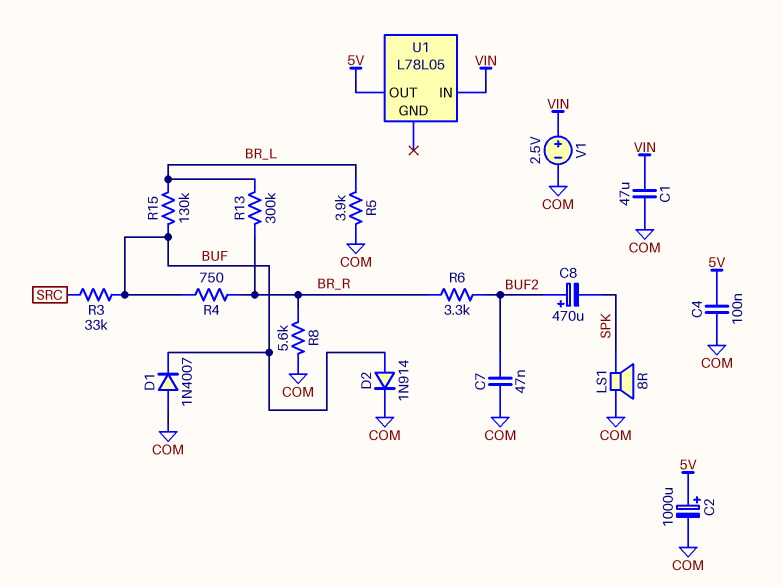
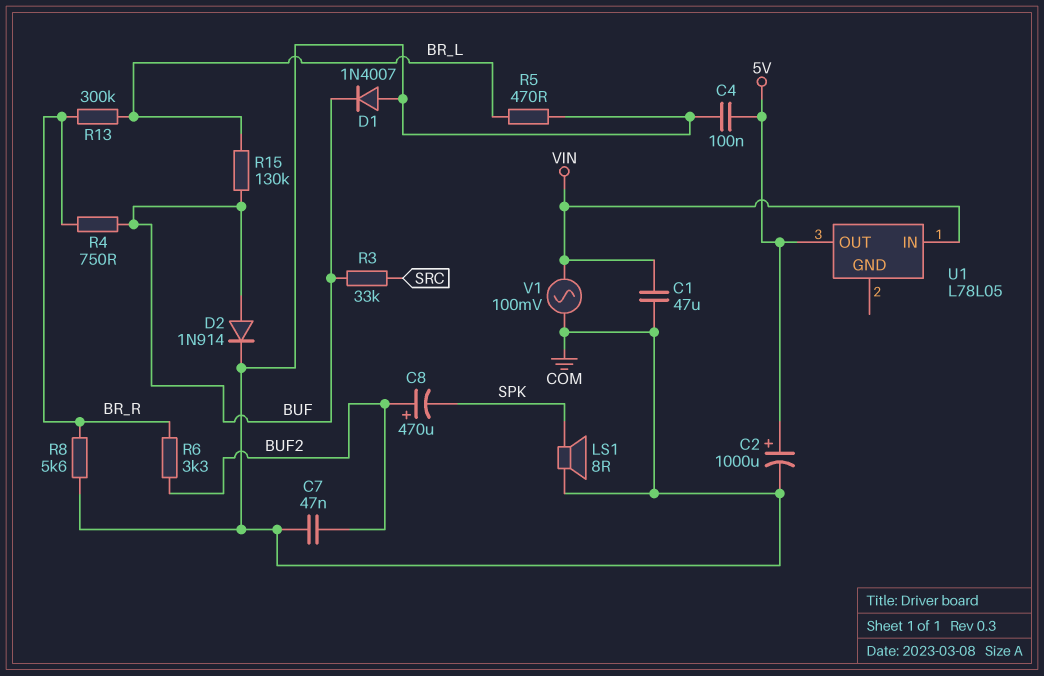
R5: 3.9k (BR_L, COM) -> 470 (BR_L, COM)
V1: 2.5V (plus VIN, minus COM) -> AC 100mV (COM, VIN)

